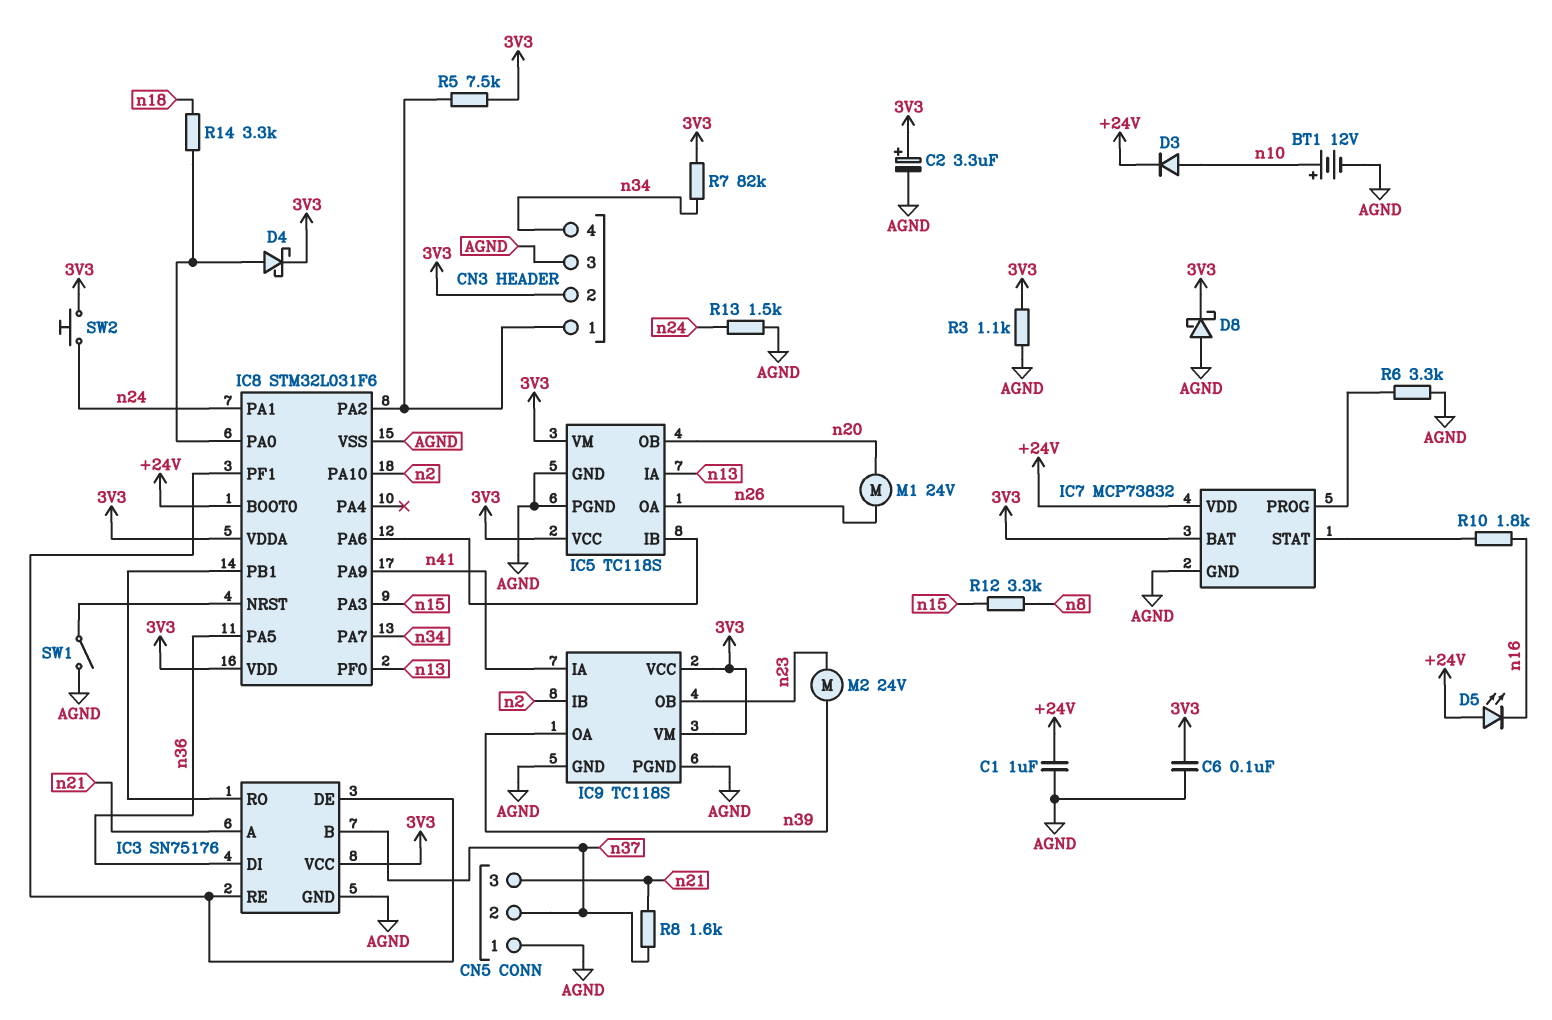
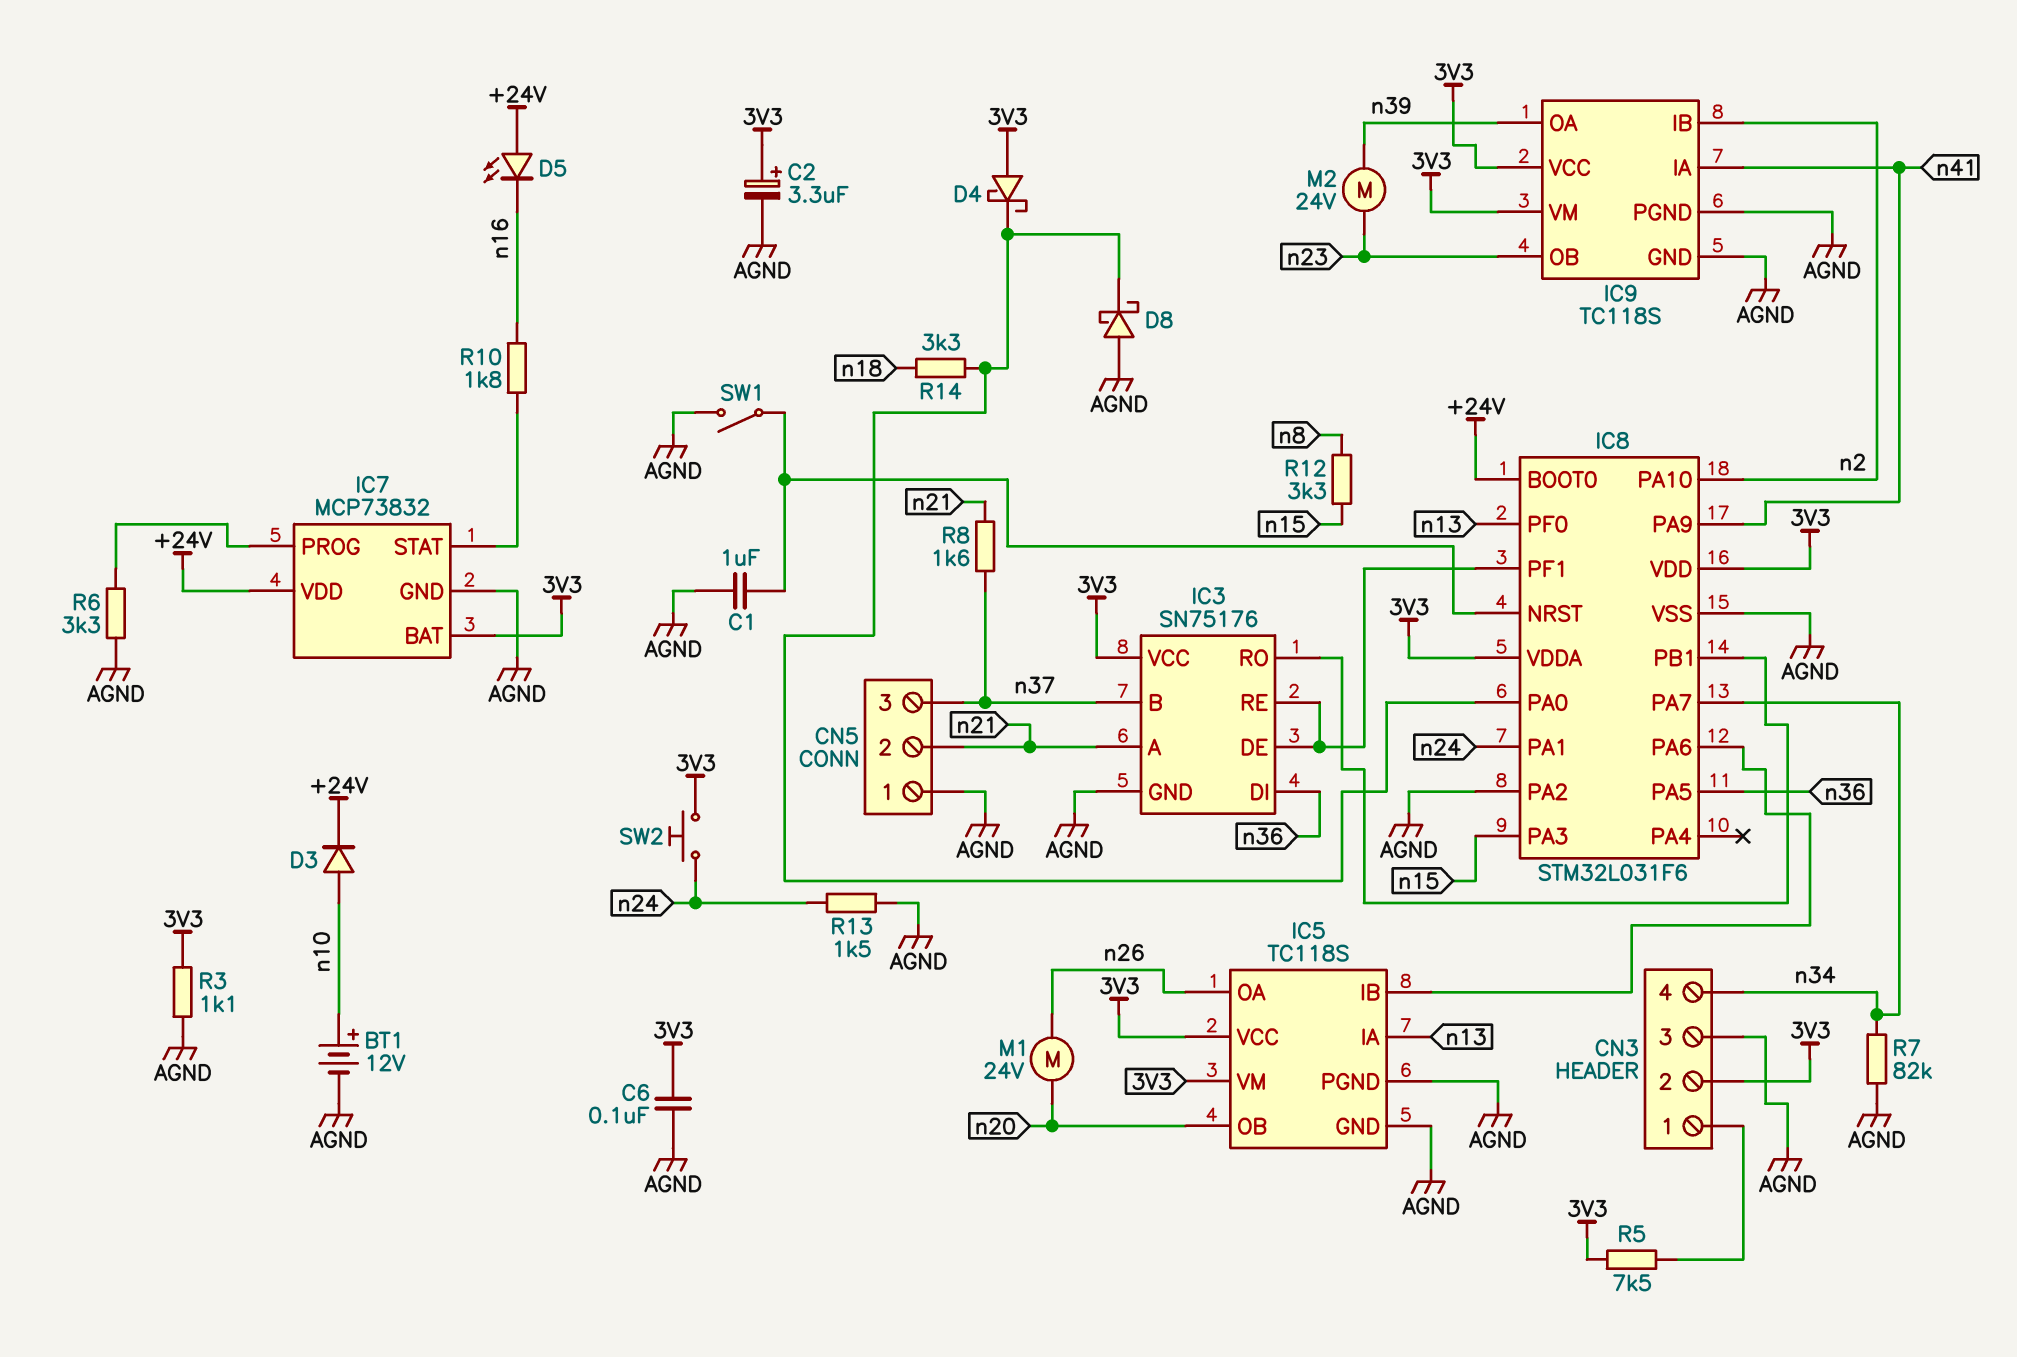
C1: 1uF (+24V, AGND) -> 1uF (AGND, IC8/NRST)
CN5 pin 2: n37 -> n21
CN5 pin 3: n21 -> n37
D4: schottky (A IC8/PA0, K 3V3) -> schottky (A 3V3, K IC8/PA0)
D8: schottky (A AGND, K 3V3) -> schottky (A AGND, K IC8/PA0)
IC8 pin PA2: CN3/1 -> AGND
R7: 82k (3V3, n34) -> 82k (AGND, n34)

